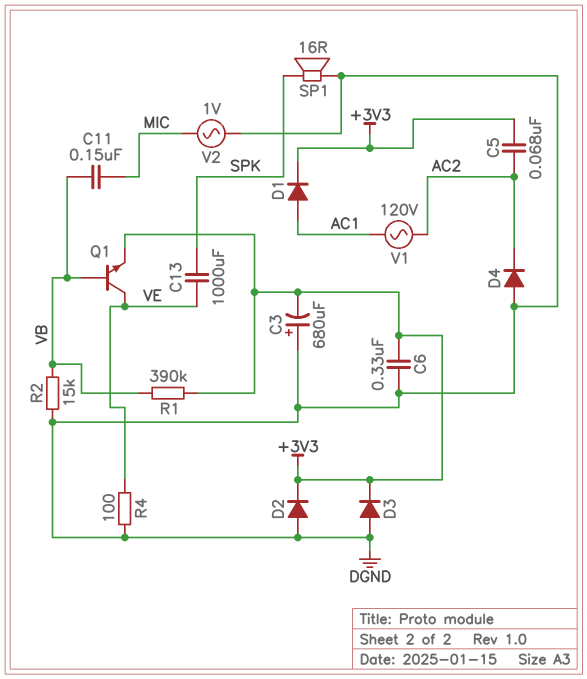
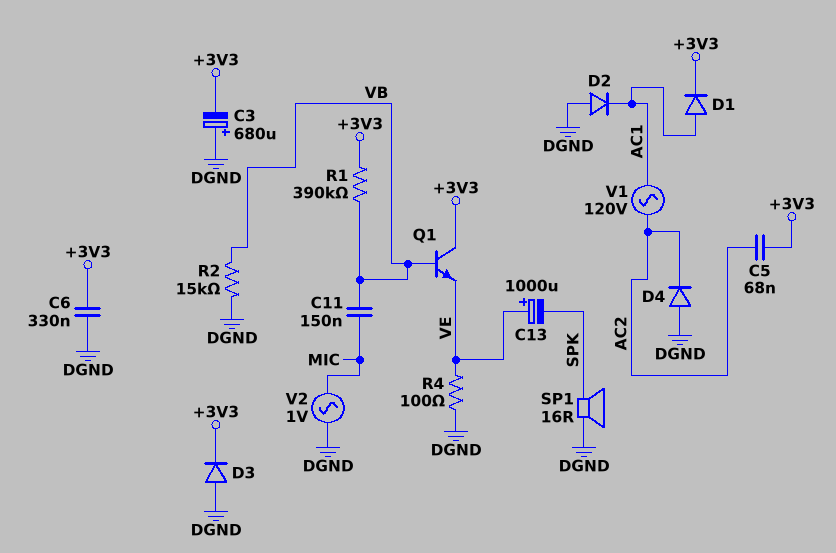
C13: 1000uF (SPK, VE) -> 1000uF (plus VE, minus SPK)
D2: diode (A DGND, K +3V3) -> diode (A DGND, K AC1)
Q1: NPN (B VB, C VE, E +3V3) -> NPN (B VB, C +3V3, E VE)

